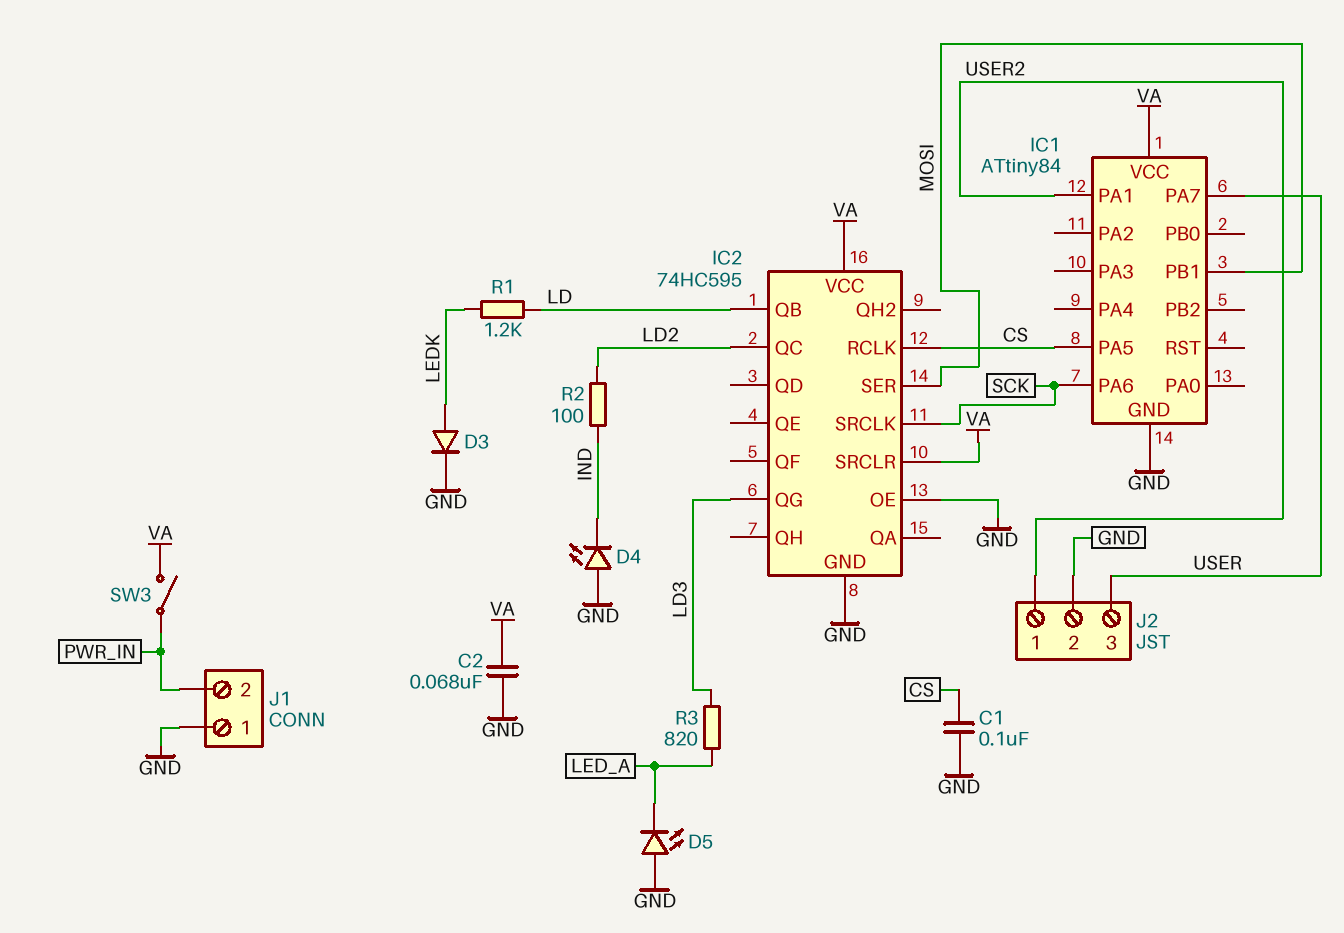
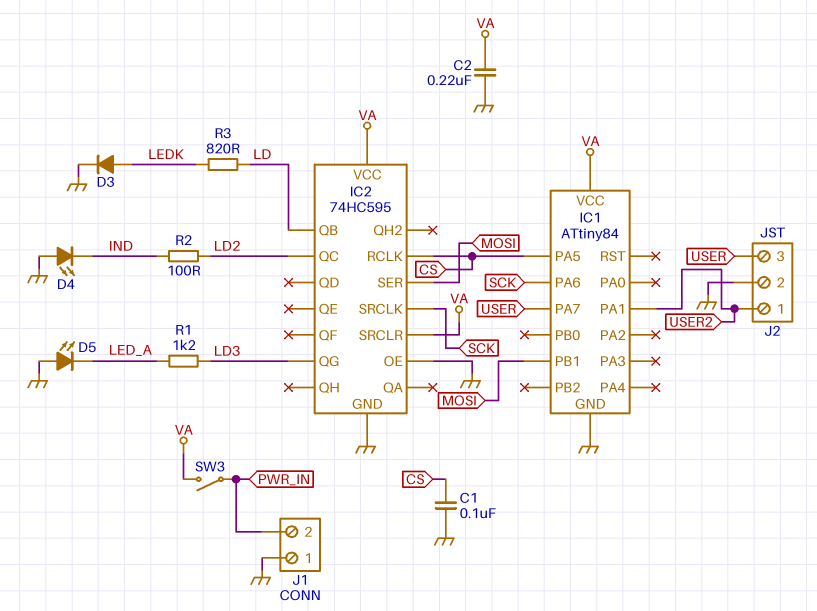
C2: 68nF (GND, VA) -> 220nF (GND, VA)
R1: 1.2k (LD, LEDK) -> 1.2k (LD3, LED_A)
R3: 820 (LD3, LED_A) -> 820 (LD, LEDK)

